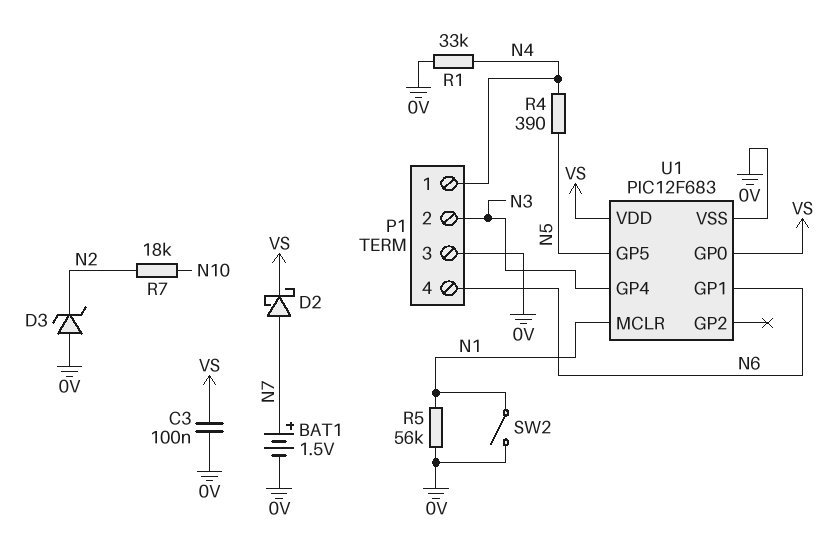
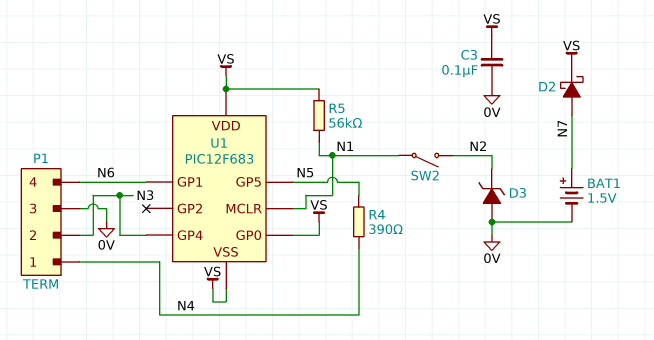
R1: 33k (0V, N4) -> none
R5: 56k (0V, N1) -> 56k (N1, VS)
R7: 18k (N2, N10) -> none
SW2: switch (0V, N1) -> switch (N1, N2)
U1 pin VSS: 0V -> VS

